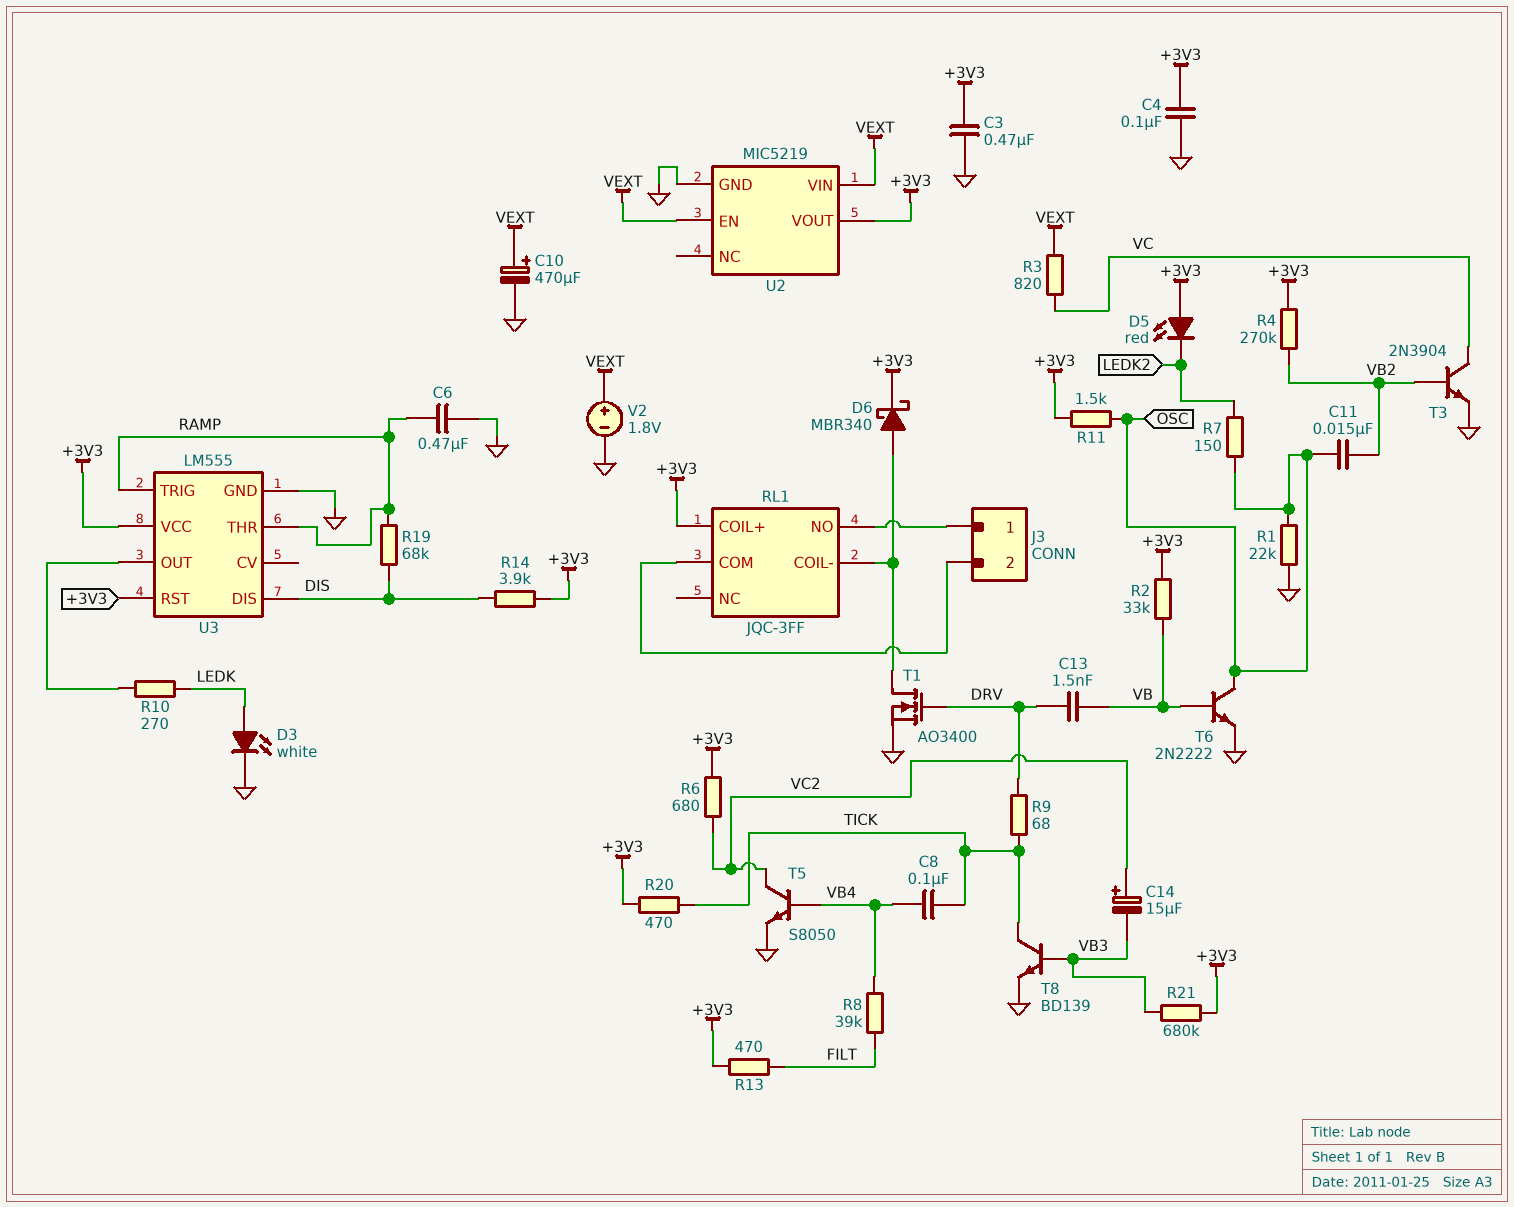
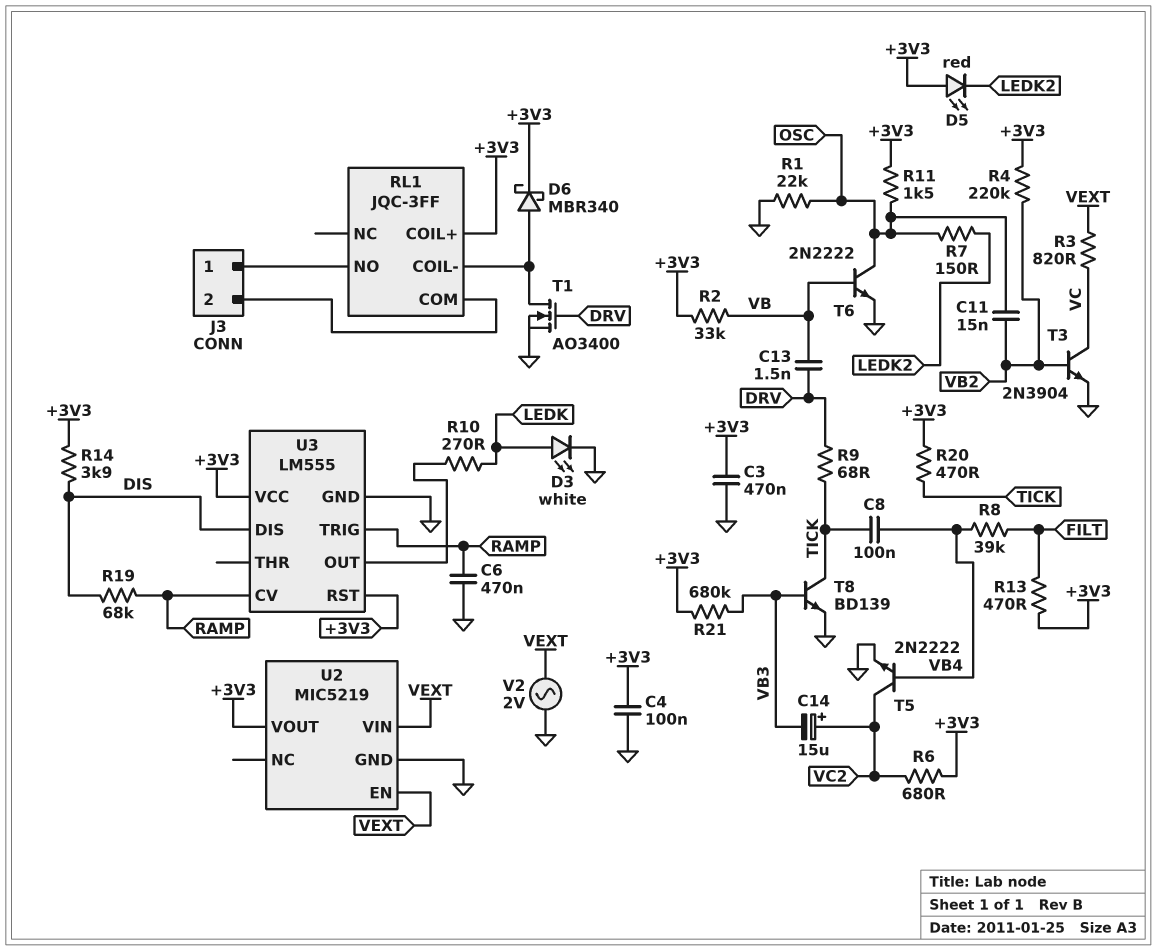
C10: 470uF (plus VEXT, minus GND) -> none
R4: 270k (+3V3, VB2) -> 220k (+3V3, VB2)
T5: NPN S8050 (B VB4, C VC2, E GND) -> NPN 2N2222 (B VB4, C VC2, E GND)
U3 pin CV: none -> RAMP
U3 pin THR: RAMP -> none
V2: 1.8V (plus VEXT, minus GND) -> AC 2V (GND, VEXT)

